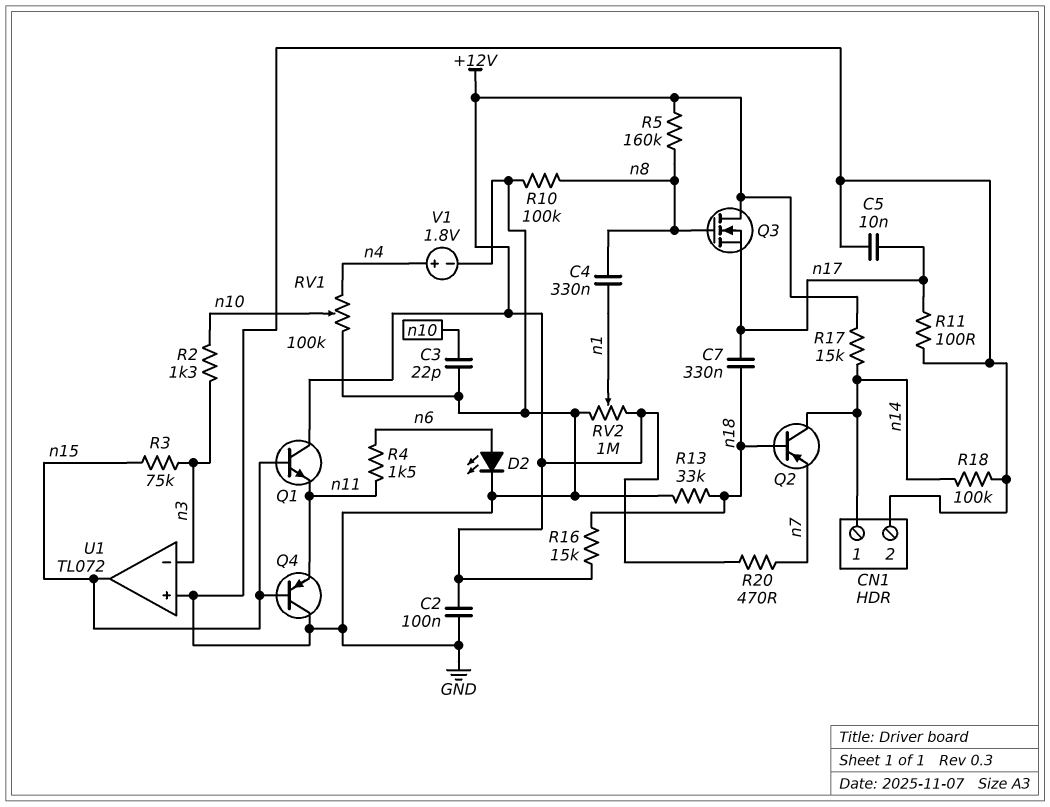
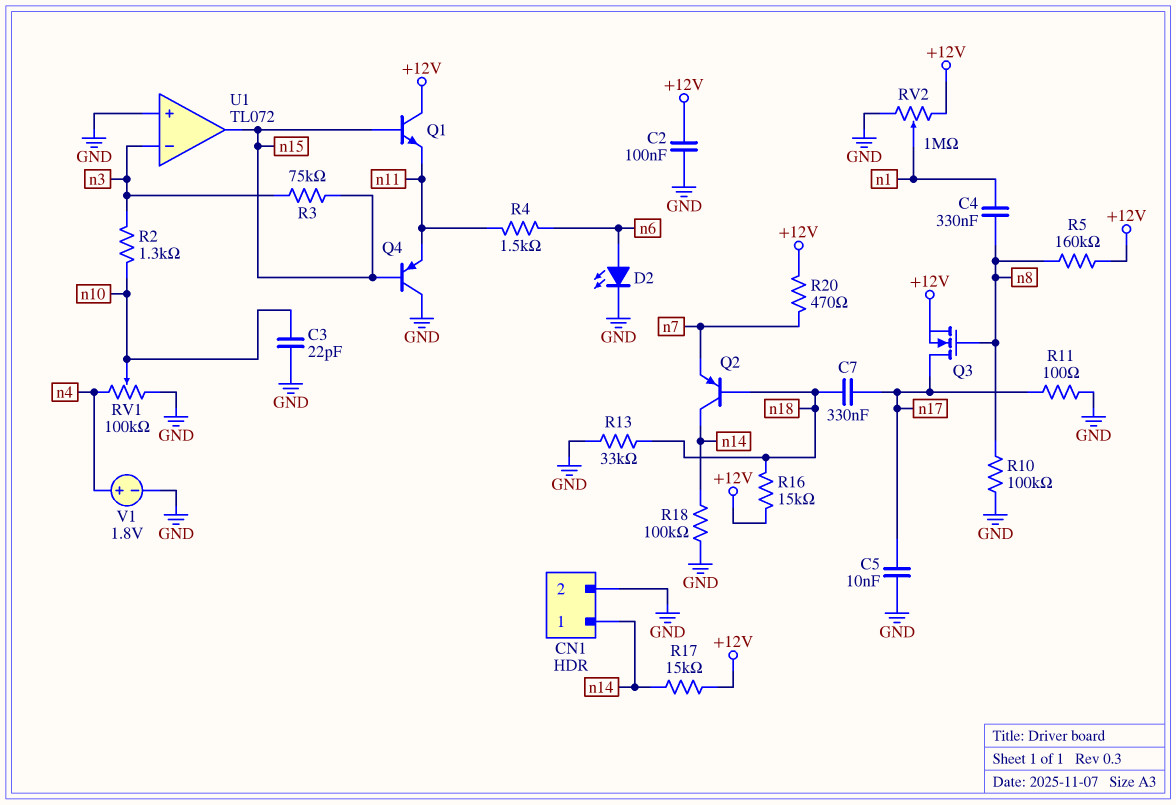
Q3: NMOS (G n8, D +12V, S n17) -> NMOS (G n8, D n17, S +12V)

